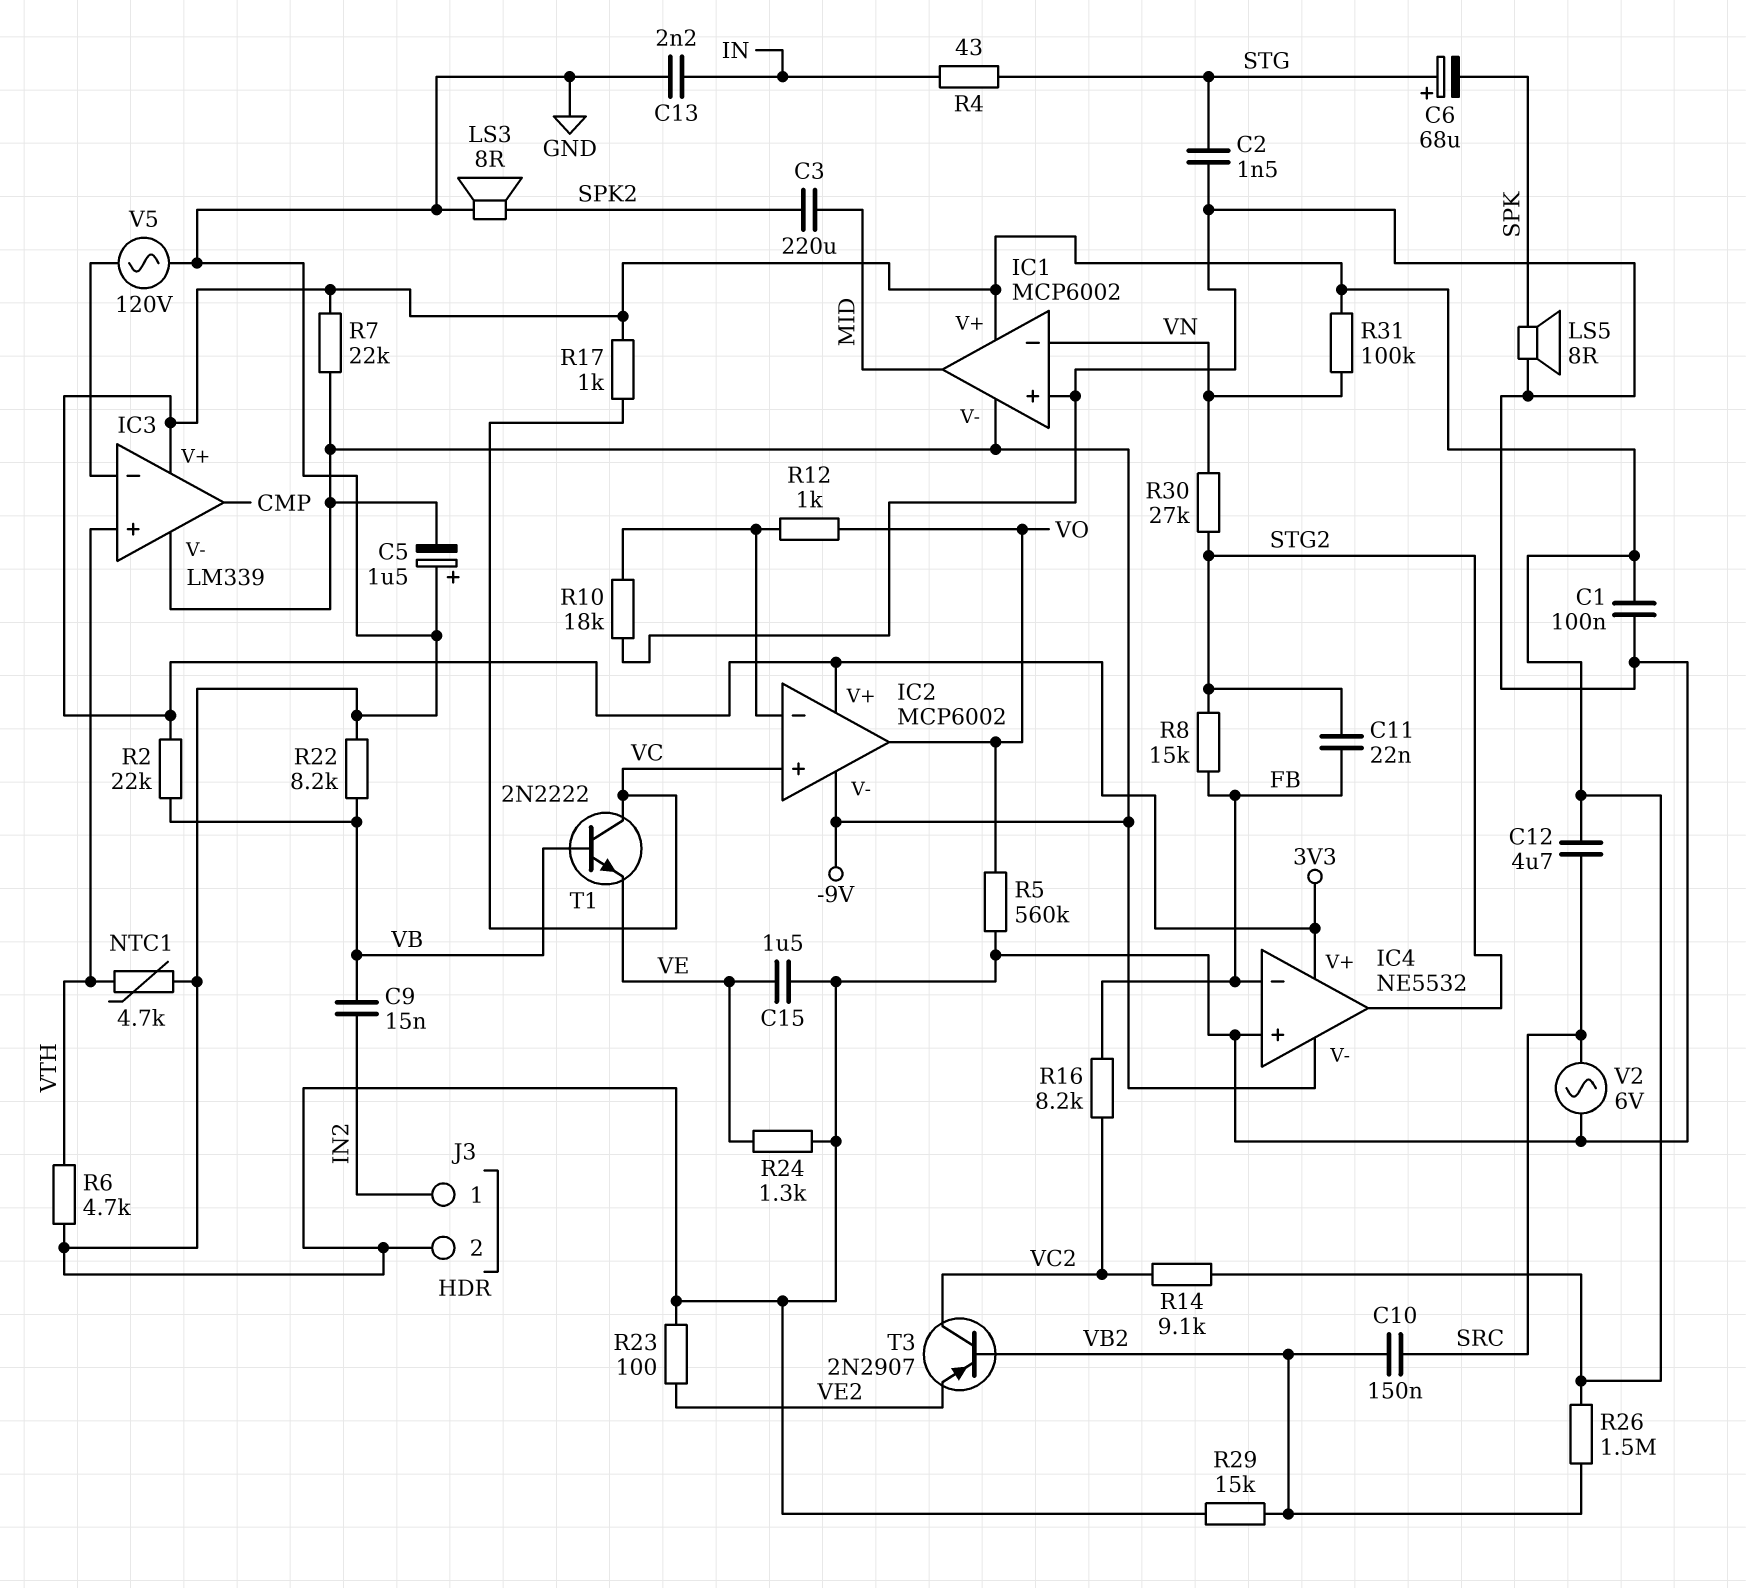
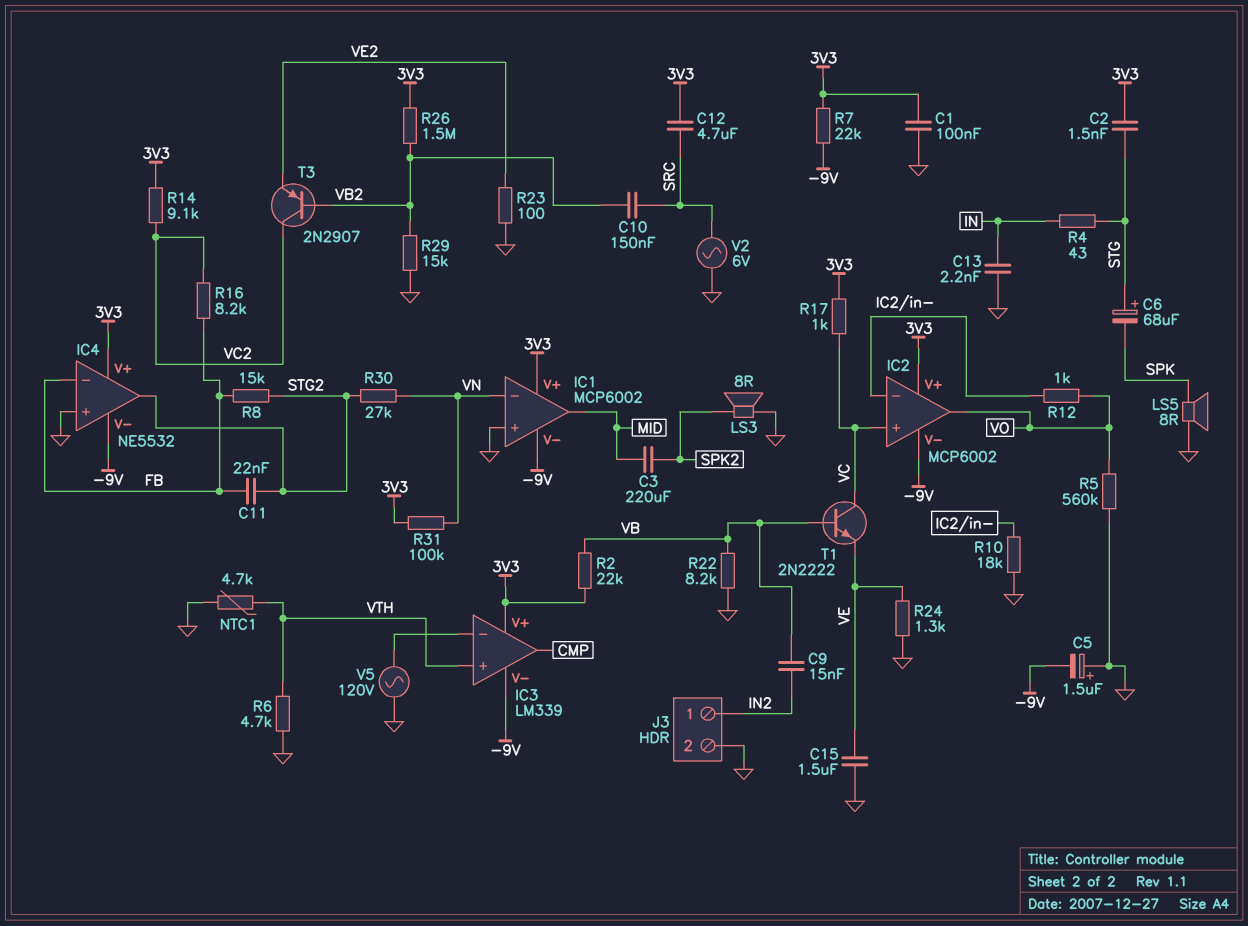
C2: 1.5nF (GND, STG) -> 1.5nF (3V3, STG)

